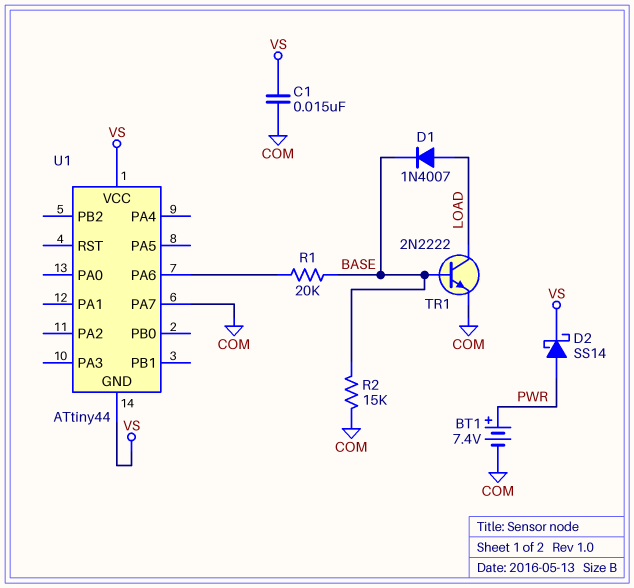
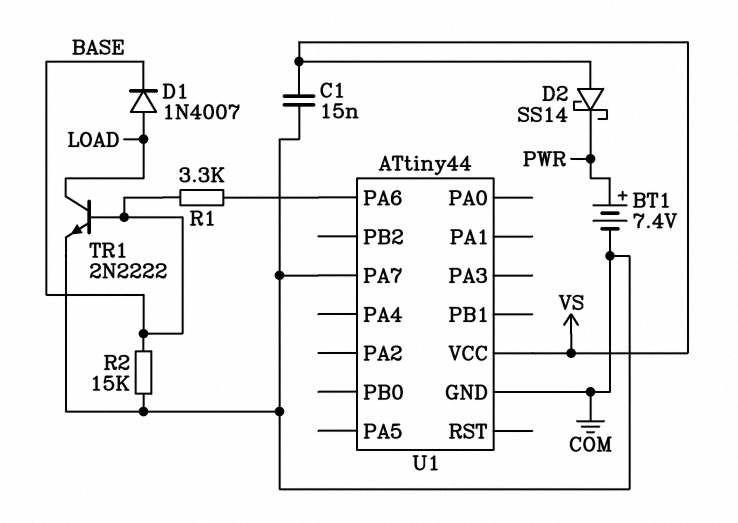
D2: schottky SS14 (A PWR, K VS) -> schottky SS14 (A VS, K PWR)
R1: 20k (BASE, U1/PA6) -> 3.3k (BASE, U1/PA6)
U1 pin GND: VS -> COM

